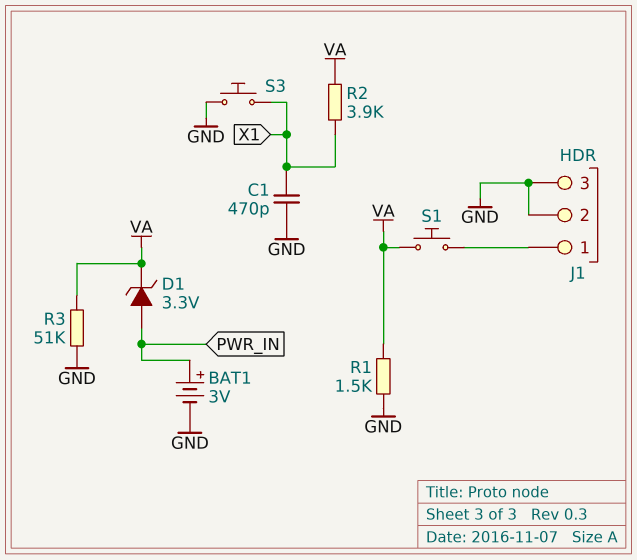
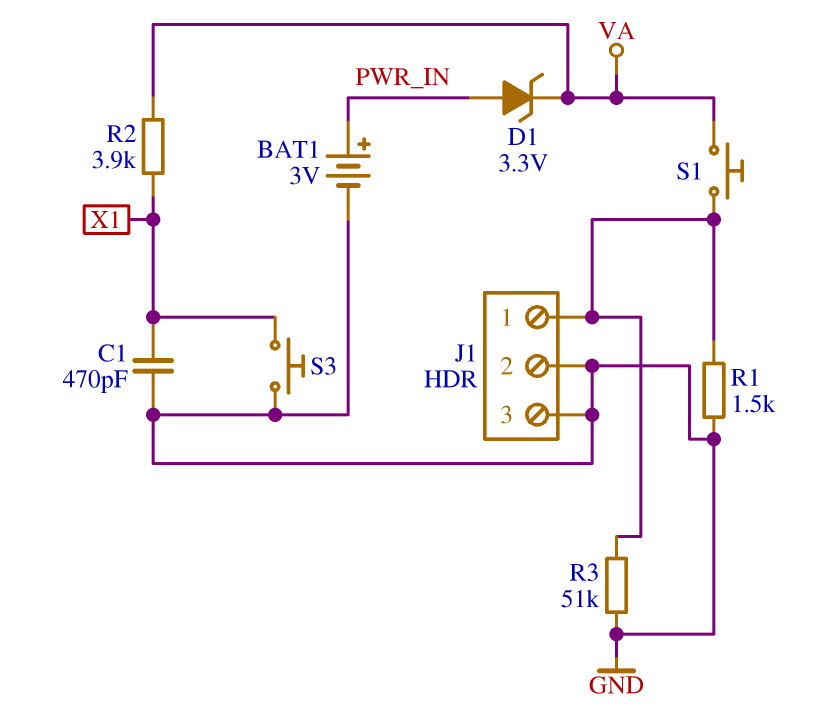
R1: 1.5k (GND, VA) -> 1.5k (GND, J1/1)
R3: 51k (GND, VA) -> 51k (GND, J1/1)

